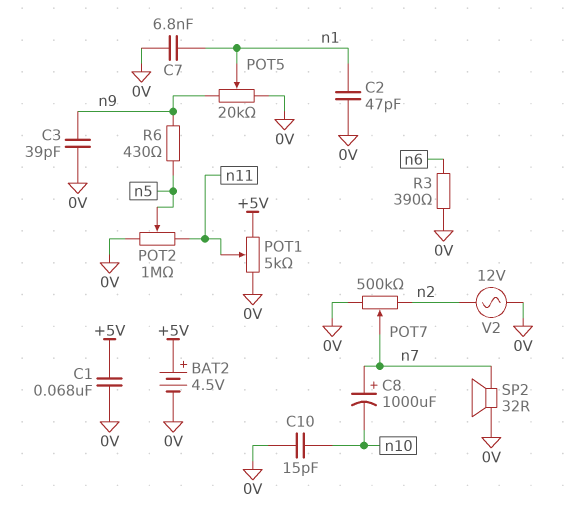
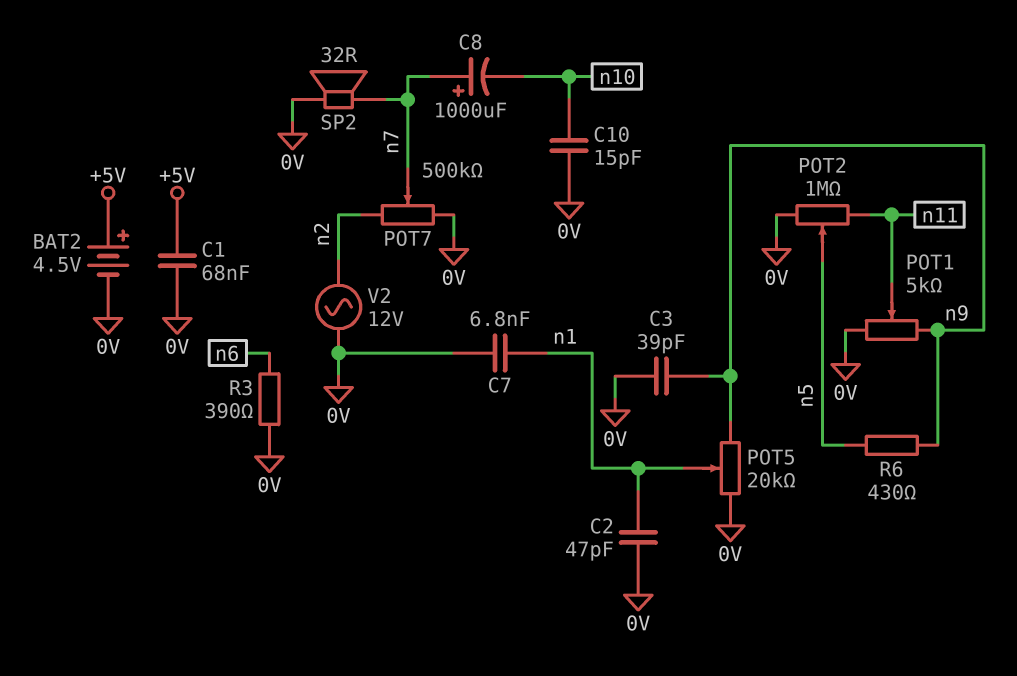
POT1: 5k (+5V, 0V, wiper n11) -> 5k (0V, n9, wiper n11)

